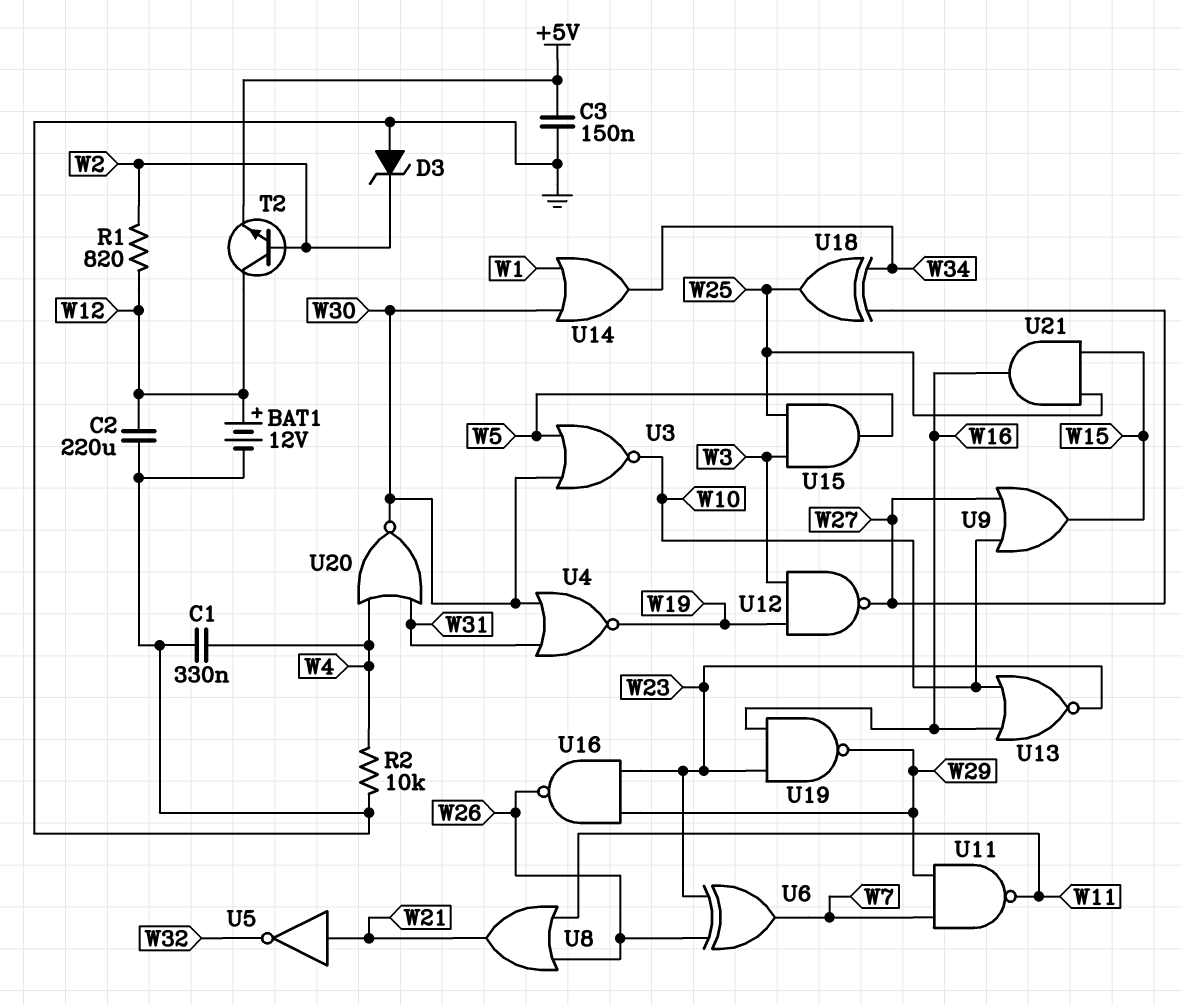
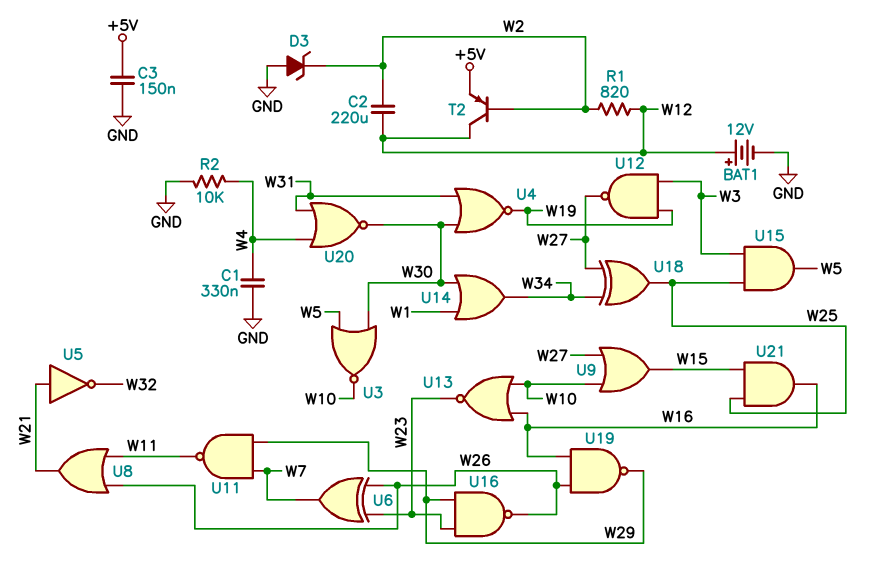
C2: 220uF (GND, W12) -> 220uF (W2, W12)
T2: NPN (B W2, C W12, E +5V) -> PNP (B W2, C W12, E +5V)
U19: NAND (in W16, in W23, out W29) -> NAND (in W16, in W26, out W29)

